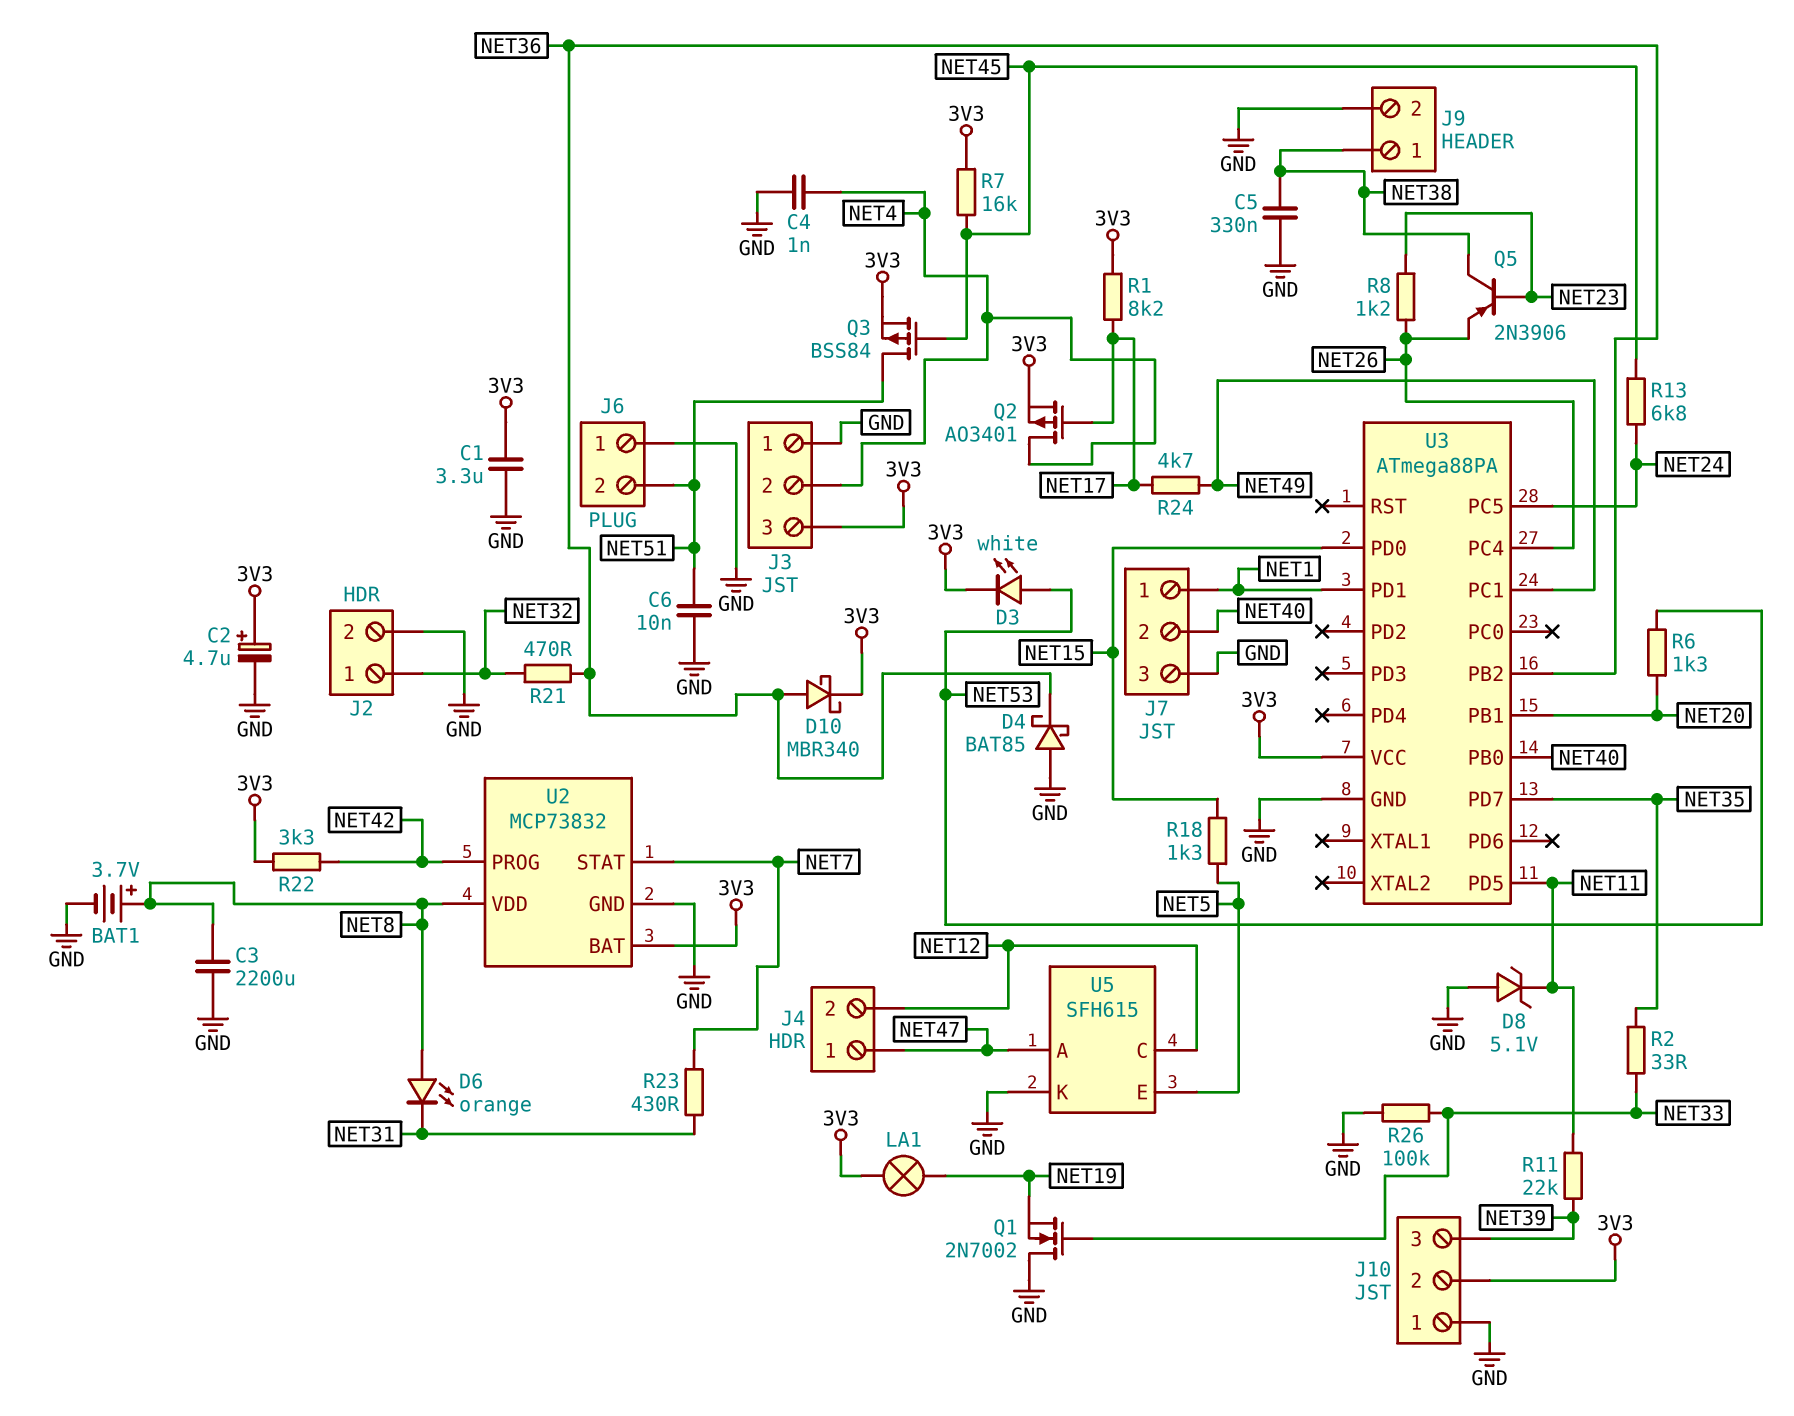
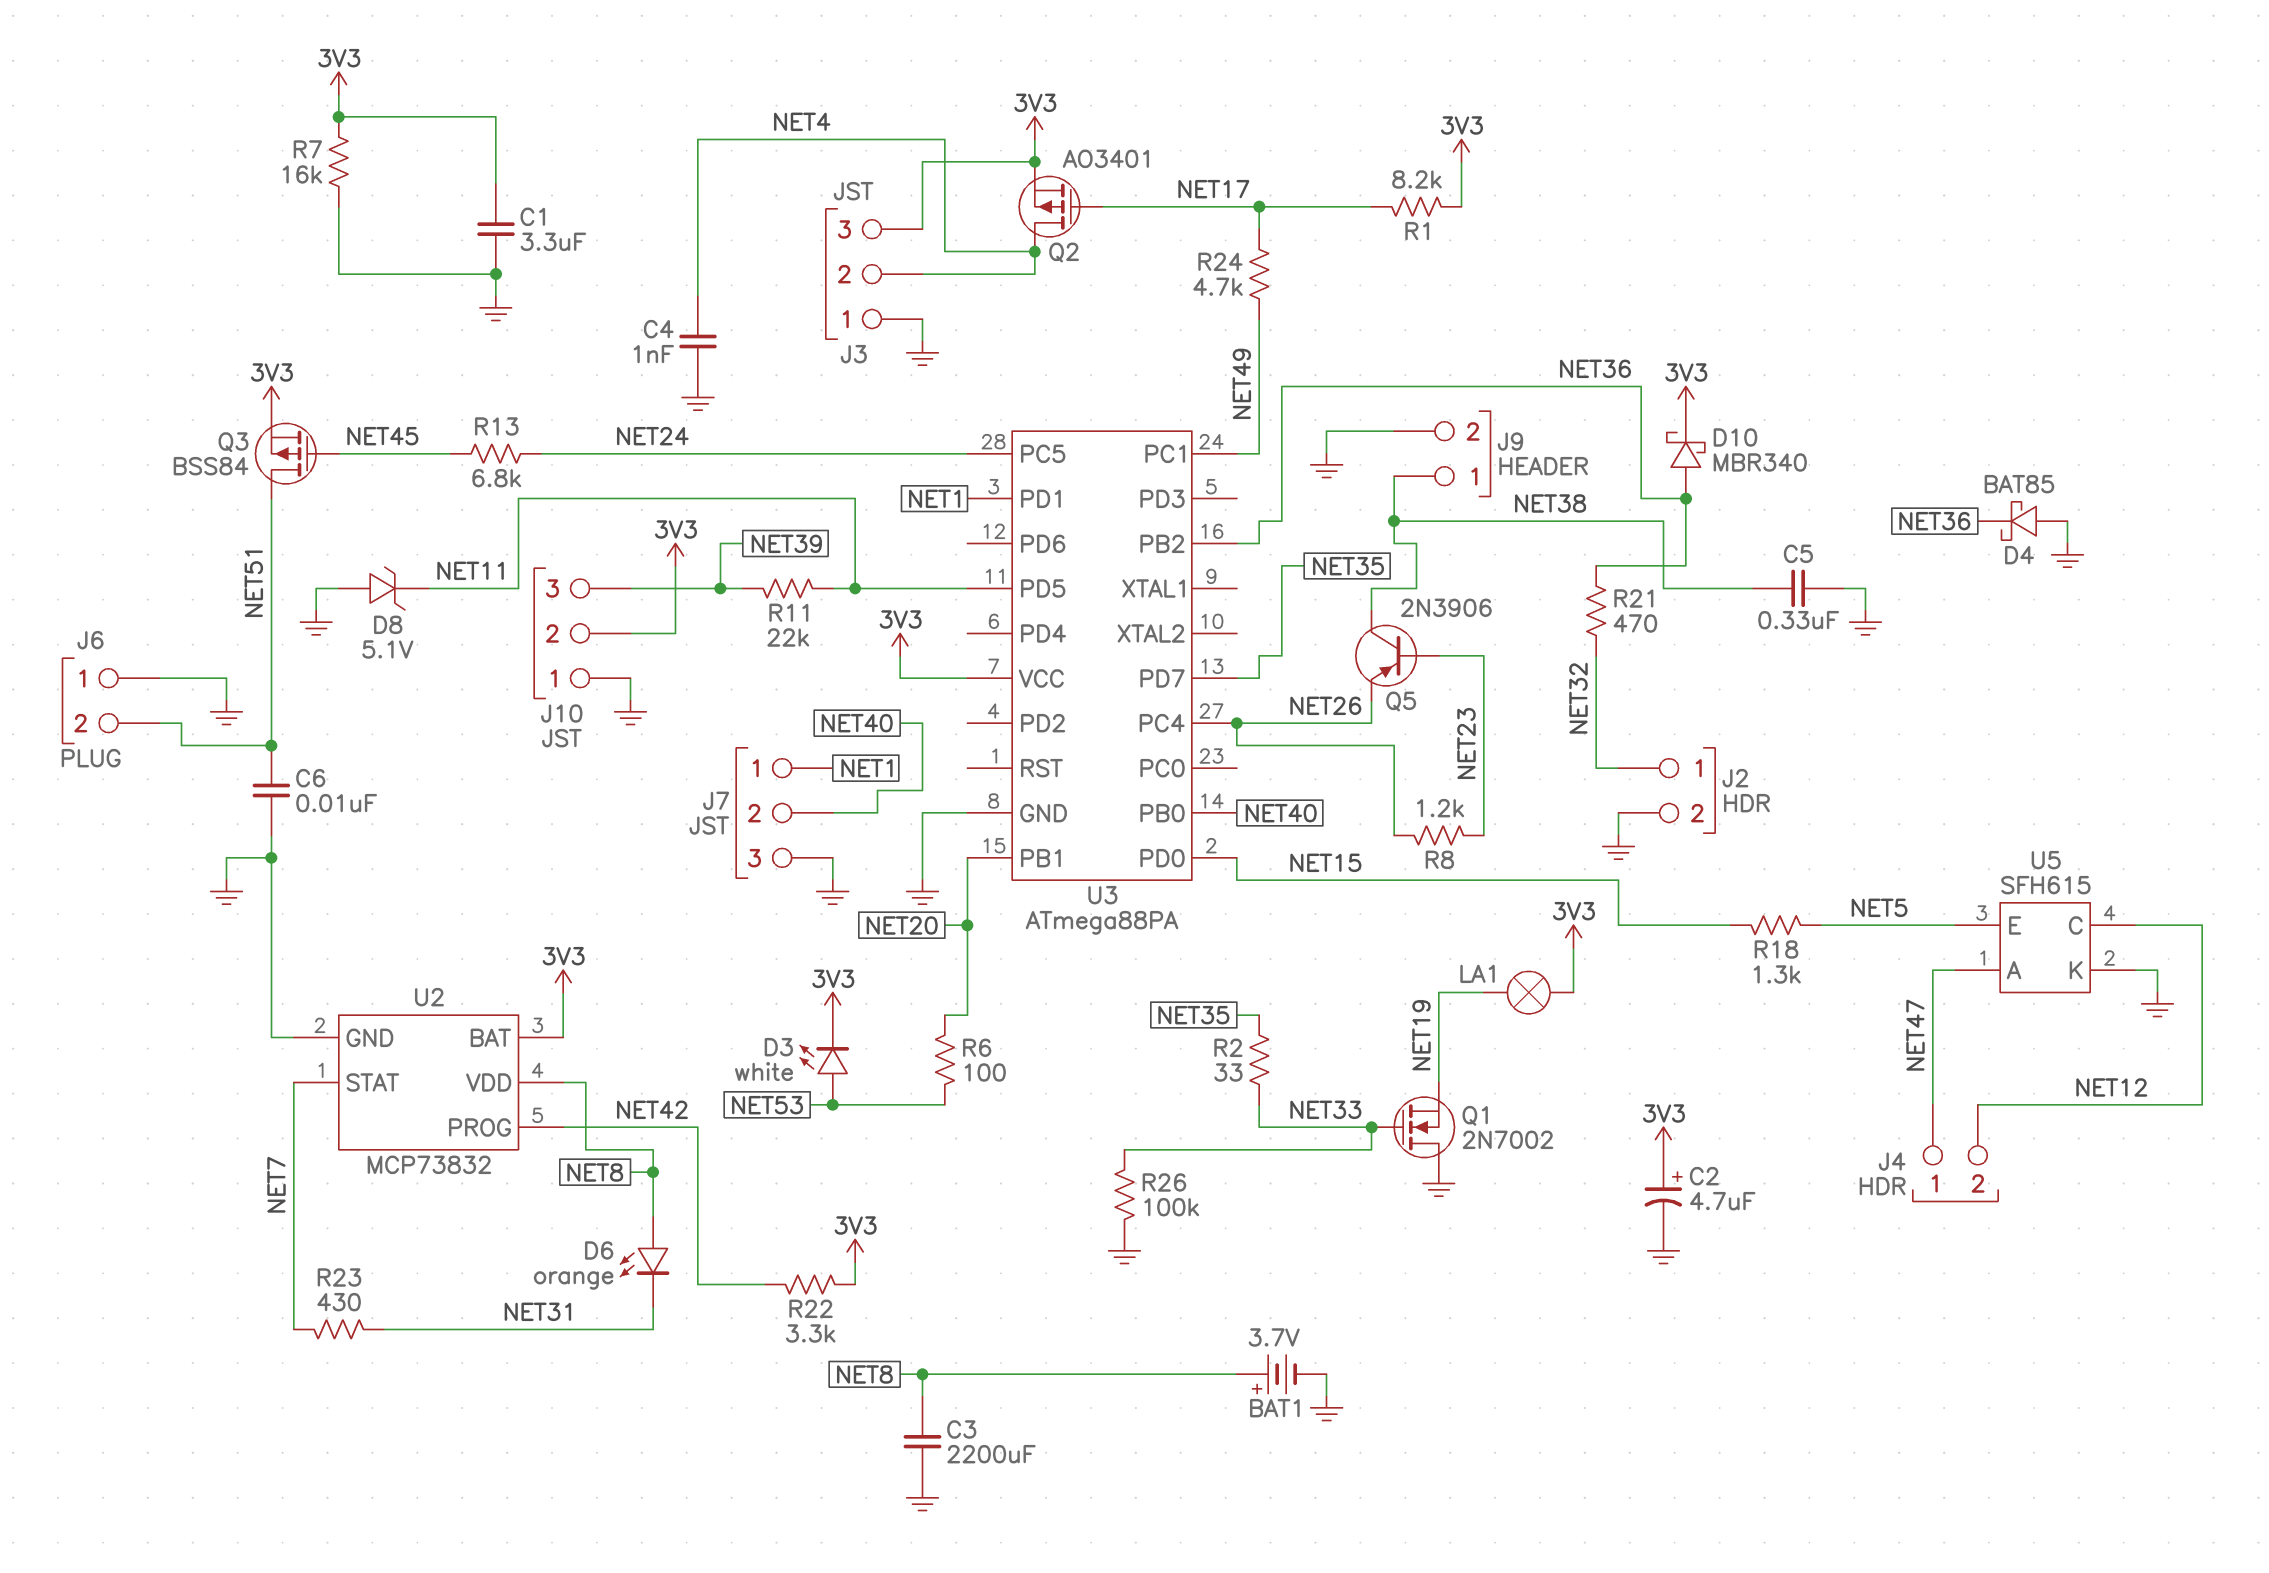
R6: 1.3k (NET20, NET53) -> 100 (NET20, NET53)
R7: 16k (3V3, NET45) -> 16k (3V3, GND)

